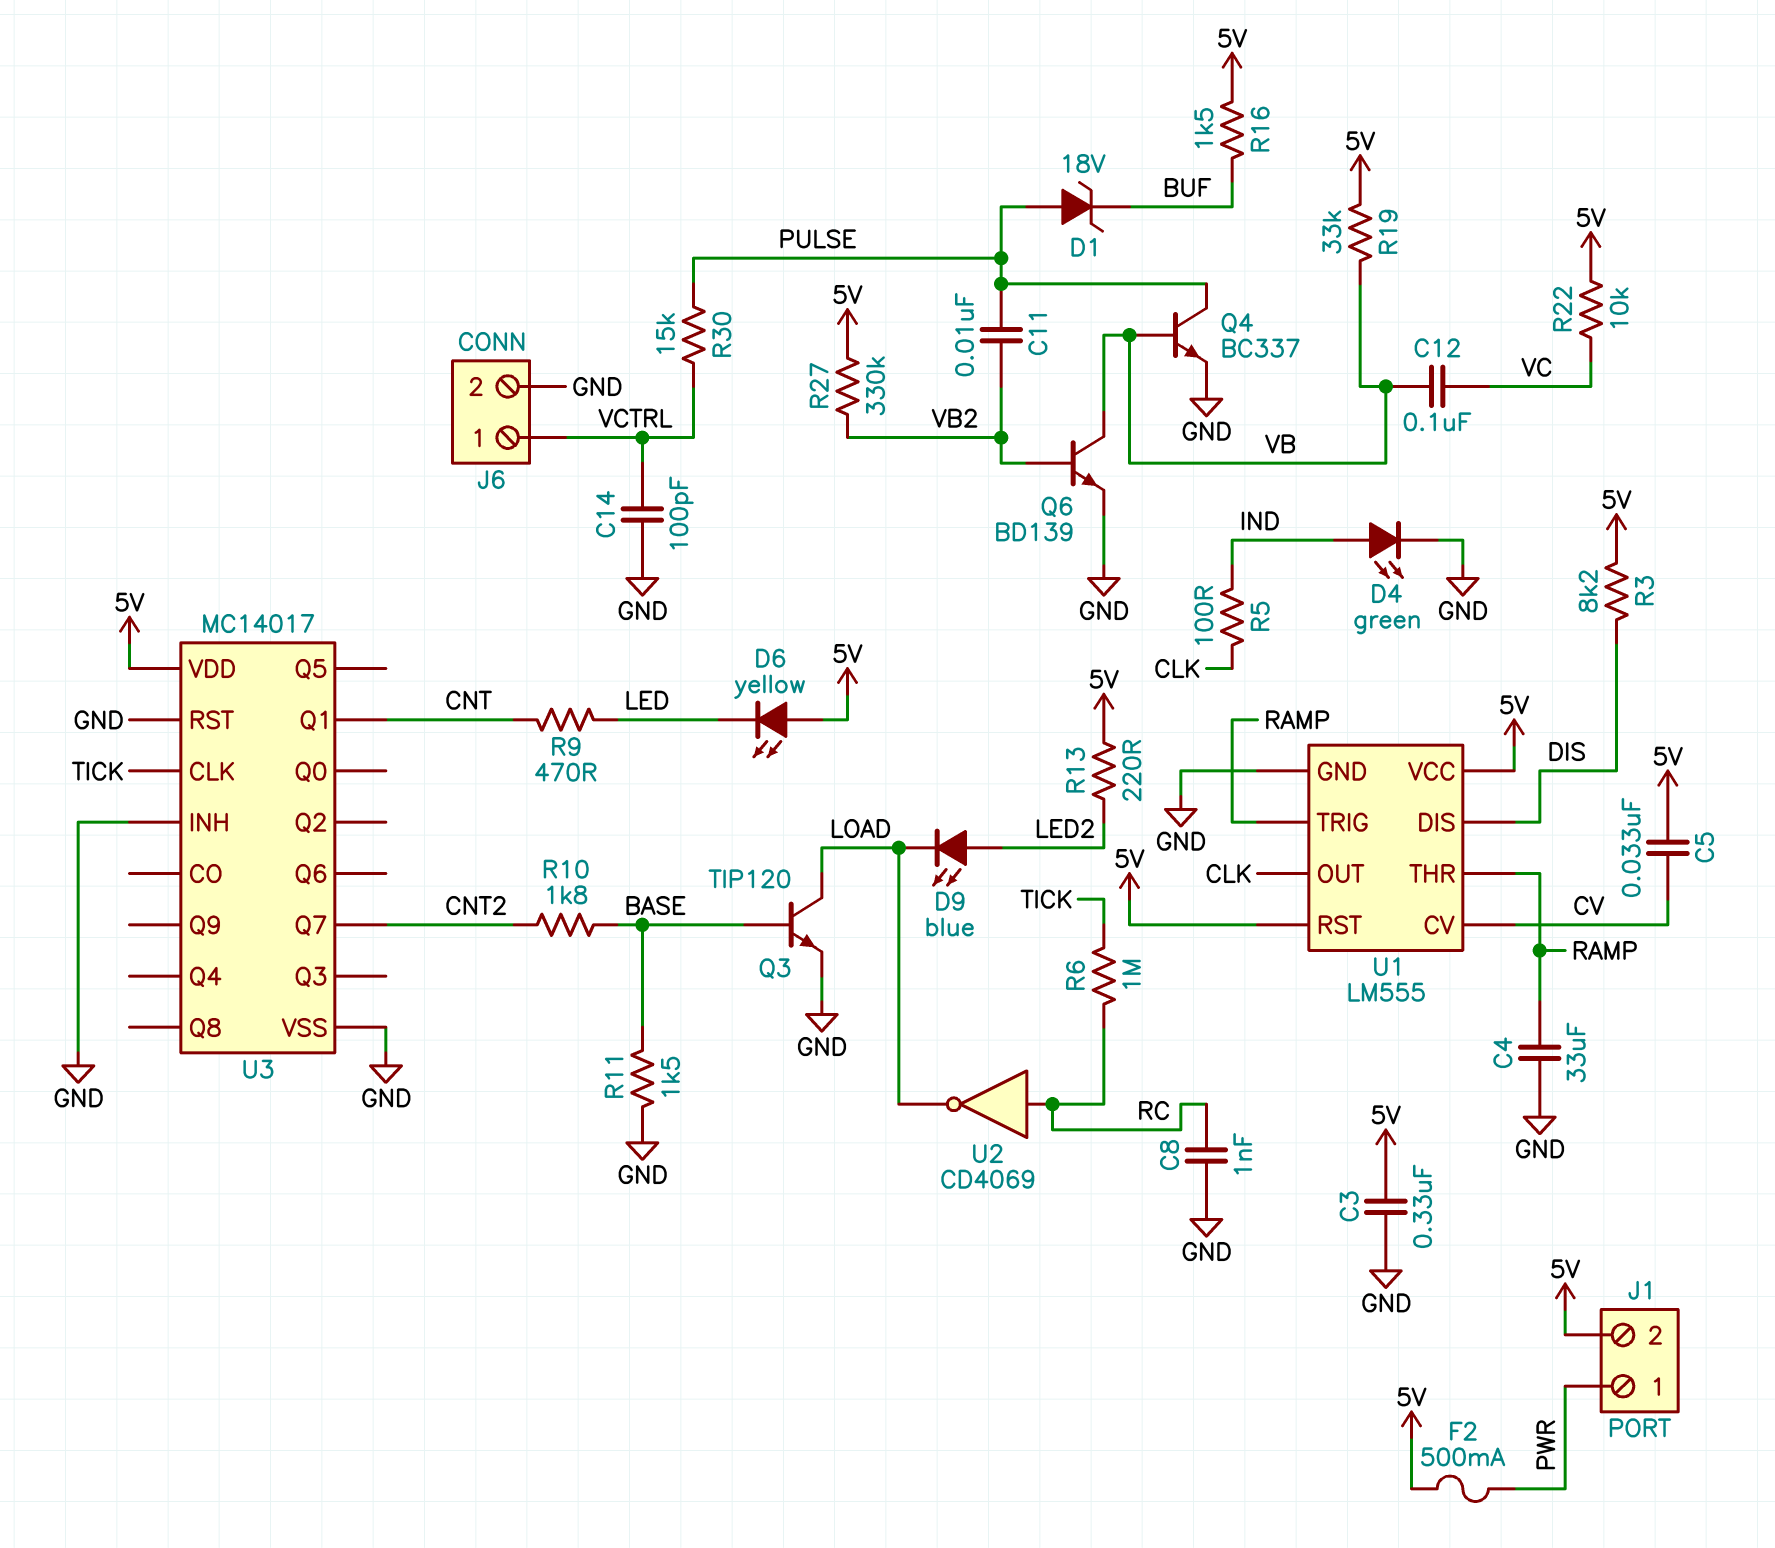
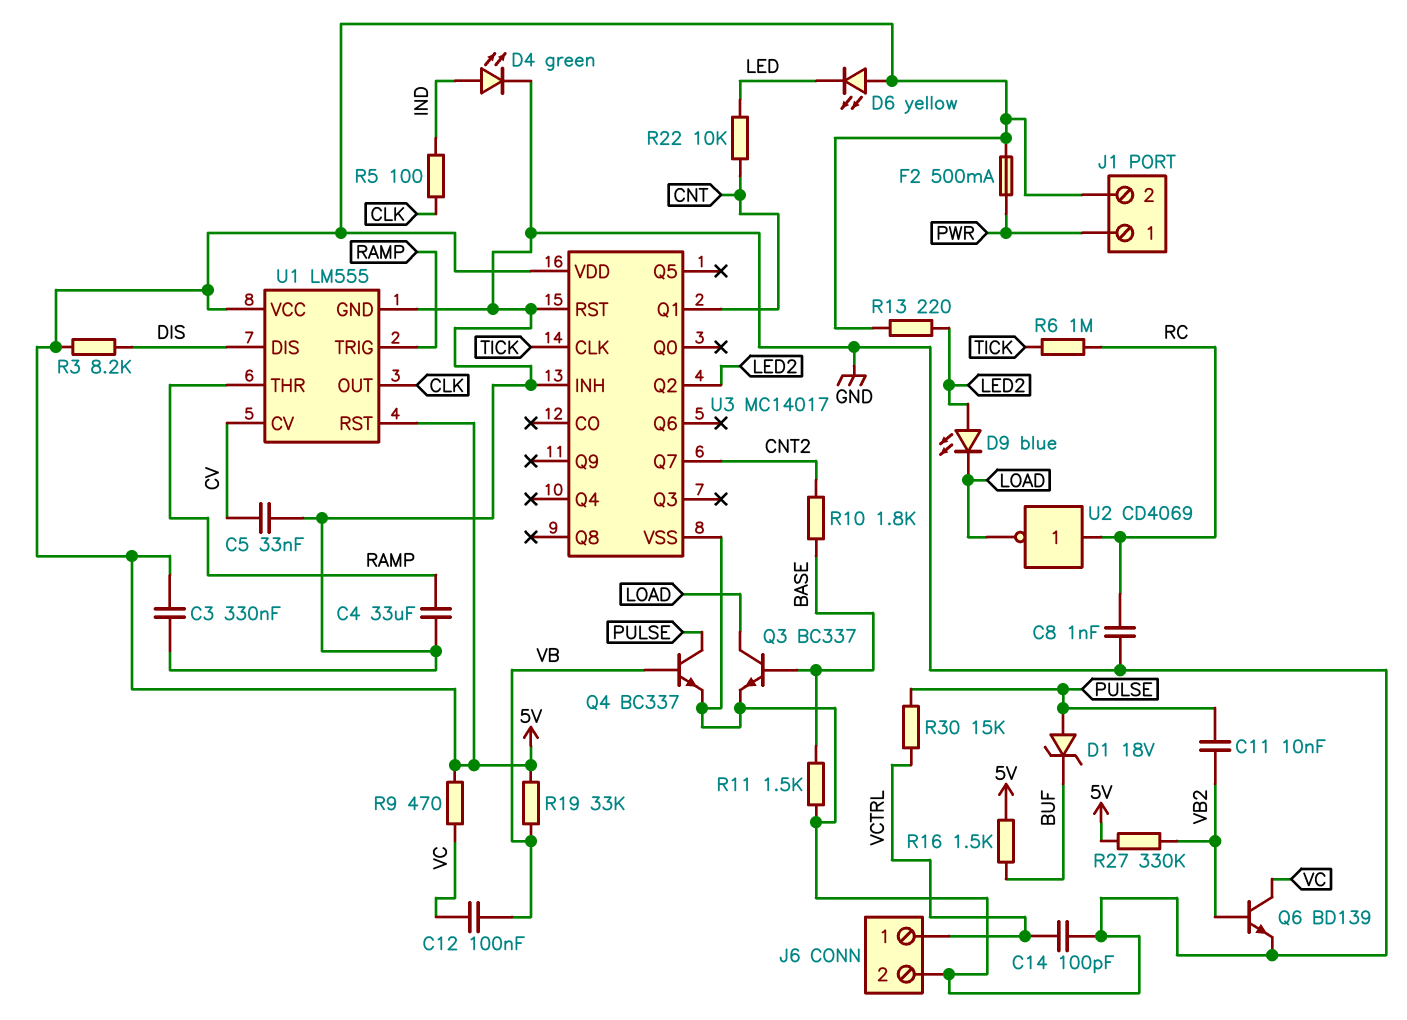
C5: 33nF (5V, CV) -> 33nF (CV, GND)
Q3: NPN TIP120 (B BASE, C LOAD, E GND) -> NPN BC337 (B BASE, C LOAD, E GND)
Q6: NPN BD139 (B VB2, C VB, E GND) -> NPN BD139 (B VB2, C VC, E GND)
R9: 470 (CNT, LED) -> 470 (5V, VC)
R22: 10k (5V, VC) -> 10k (CNT, LED)
U3 pin Q2: none -> LED2

